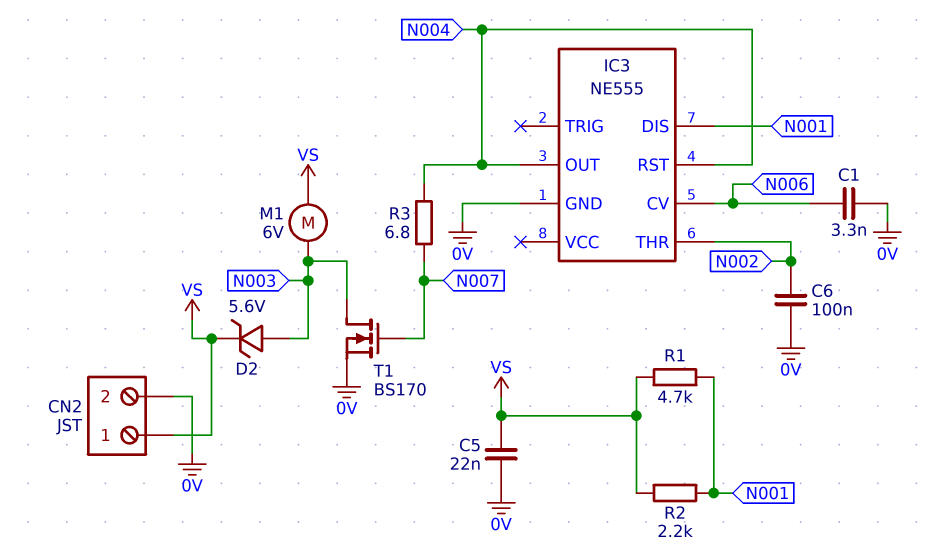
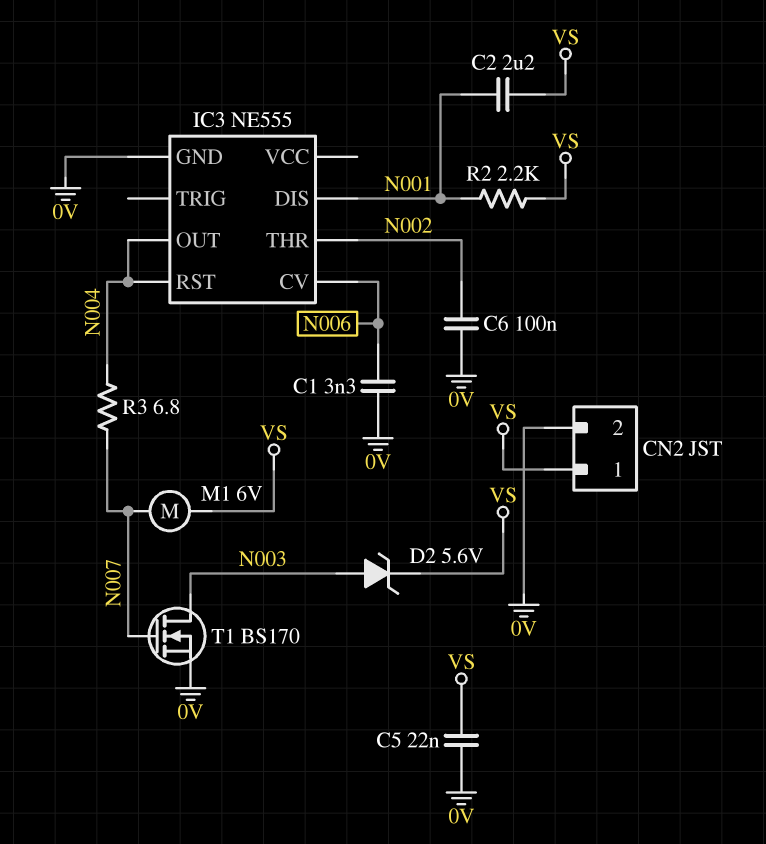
C2: none -> 2.2uF (N001, VS)
M1: motor 6V (N003, VS) -> motor 6V (N007, VS)
R1: 4.7k (N001, VS) -> none

